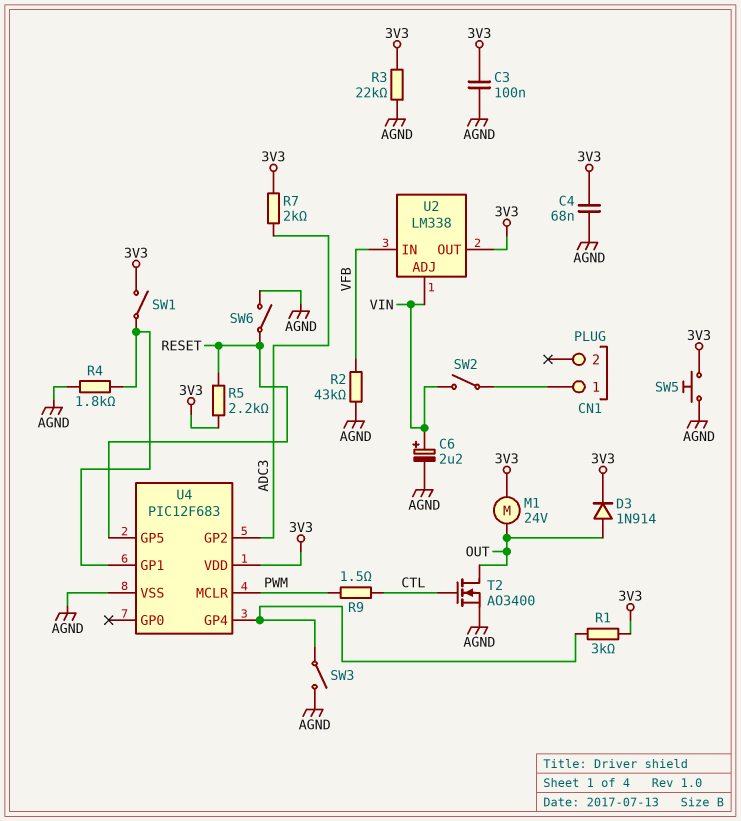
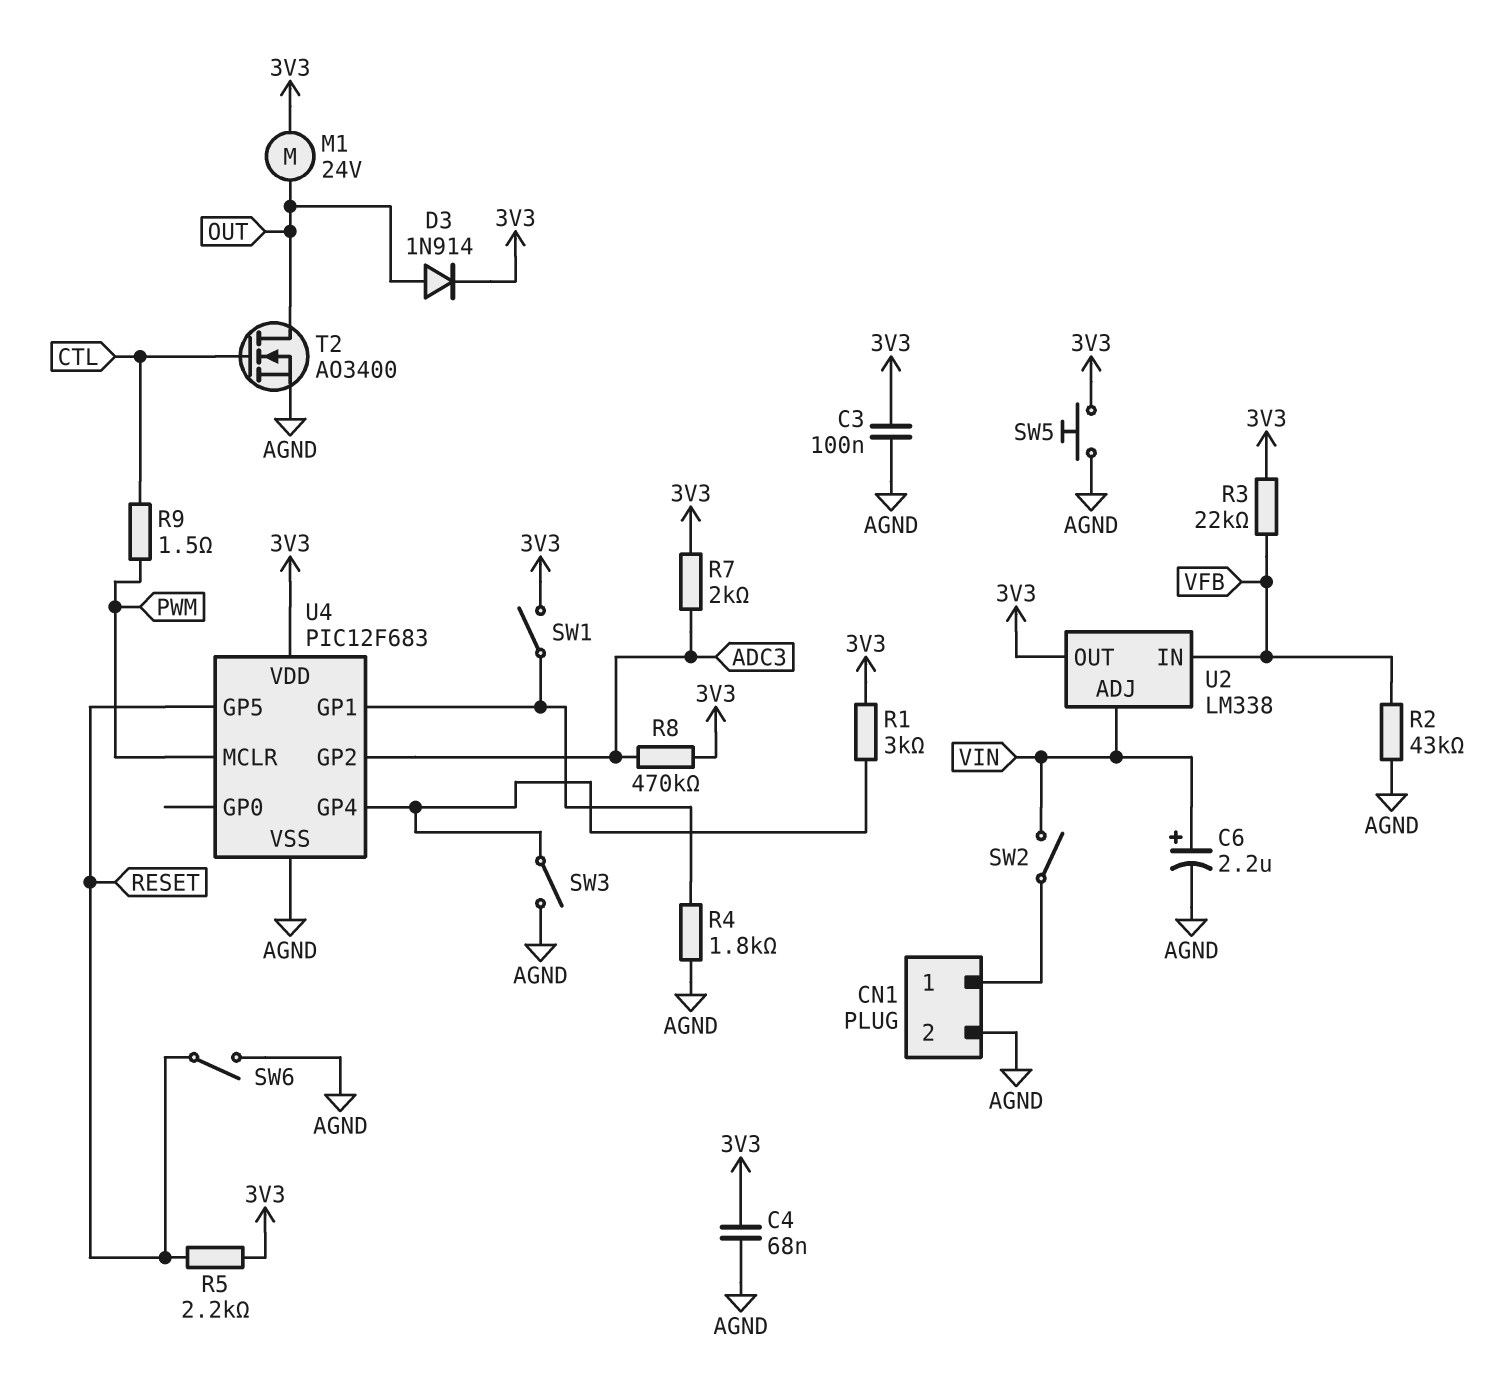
CN1 pin 2: none -> AGND
R3: 22k (3V3, AGND) -> 22k (3V3, VFB)
R8: none -> 470k (3V3, ADC3)

